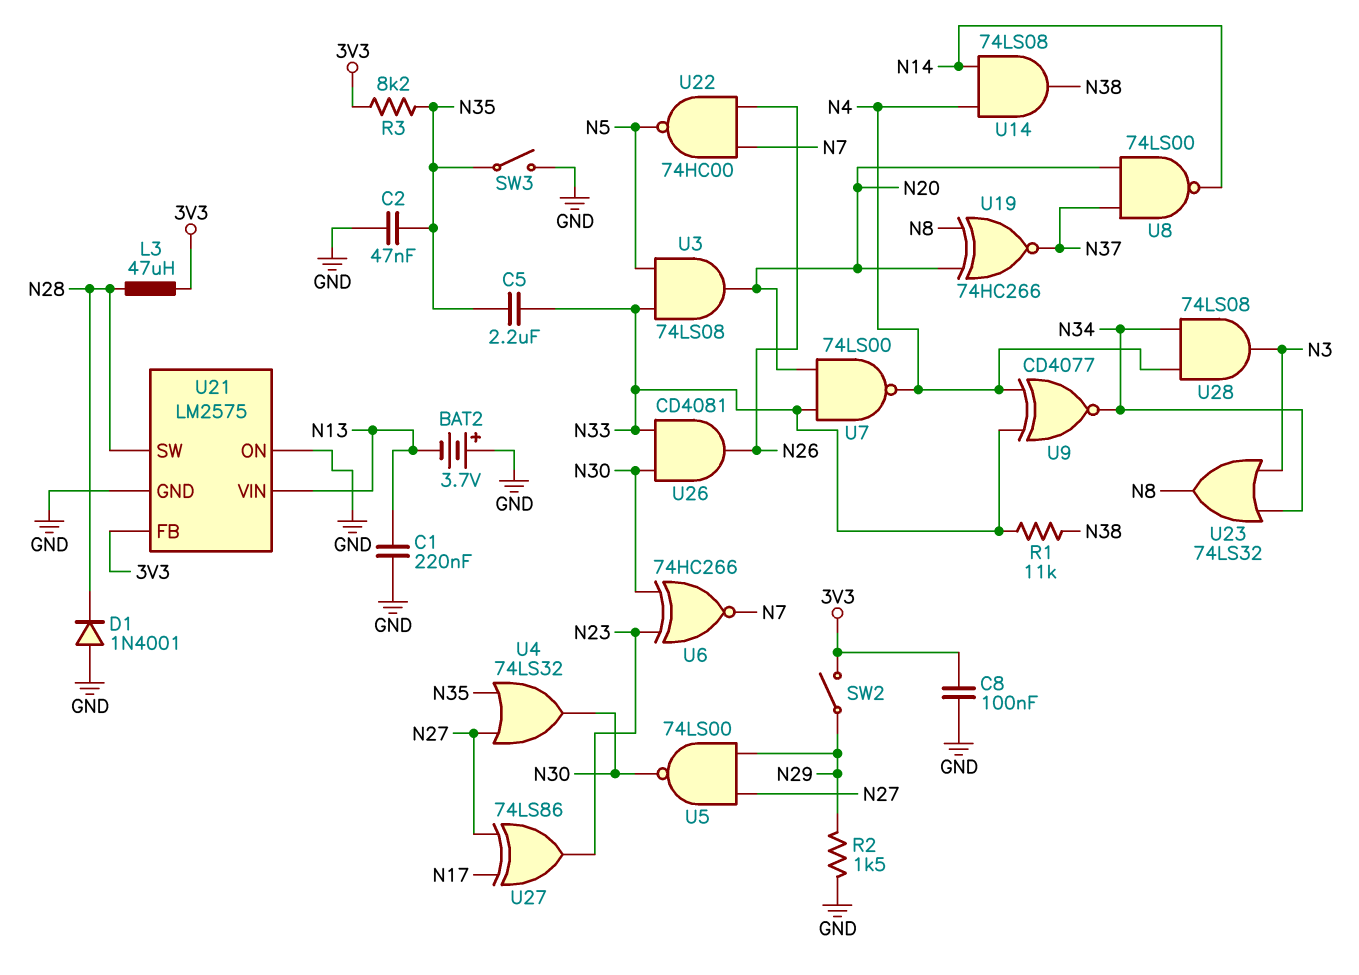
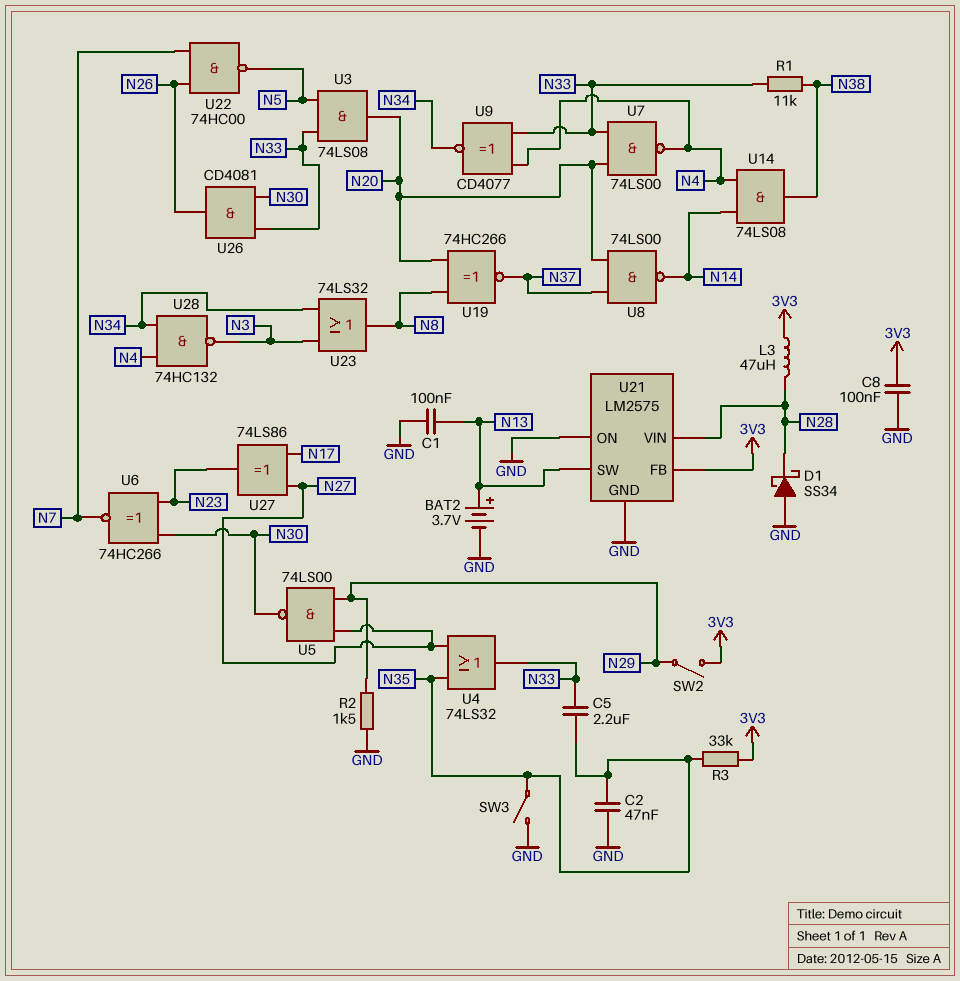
BAT2: 3.7V (plus GND, minus N13) -> 3.7V (plus N13, minus GND)
C1: 220nF (GND, N13) -> 100nF (GND, N13)
D1: diode 1N4001 (A GND, K N28) -> schottky SS34 (A GND, K N28)
R3: 8.2k (3V3, N35) -> 33k (3V3, N35)
U4: OR 74LS32 (in N27, in N35, out N30) -> OR 74LS32 (in N27, in N35, out N33)
U21 pin SW: N28 -> N13
U21 pin VIN: N13 -> N28
U28: AND 74LS08 (in N4, in N34, out N3) -> NAND 74HC132 (in N4, in N34, out N3)

